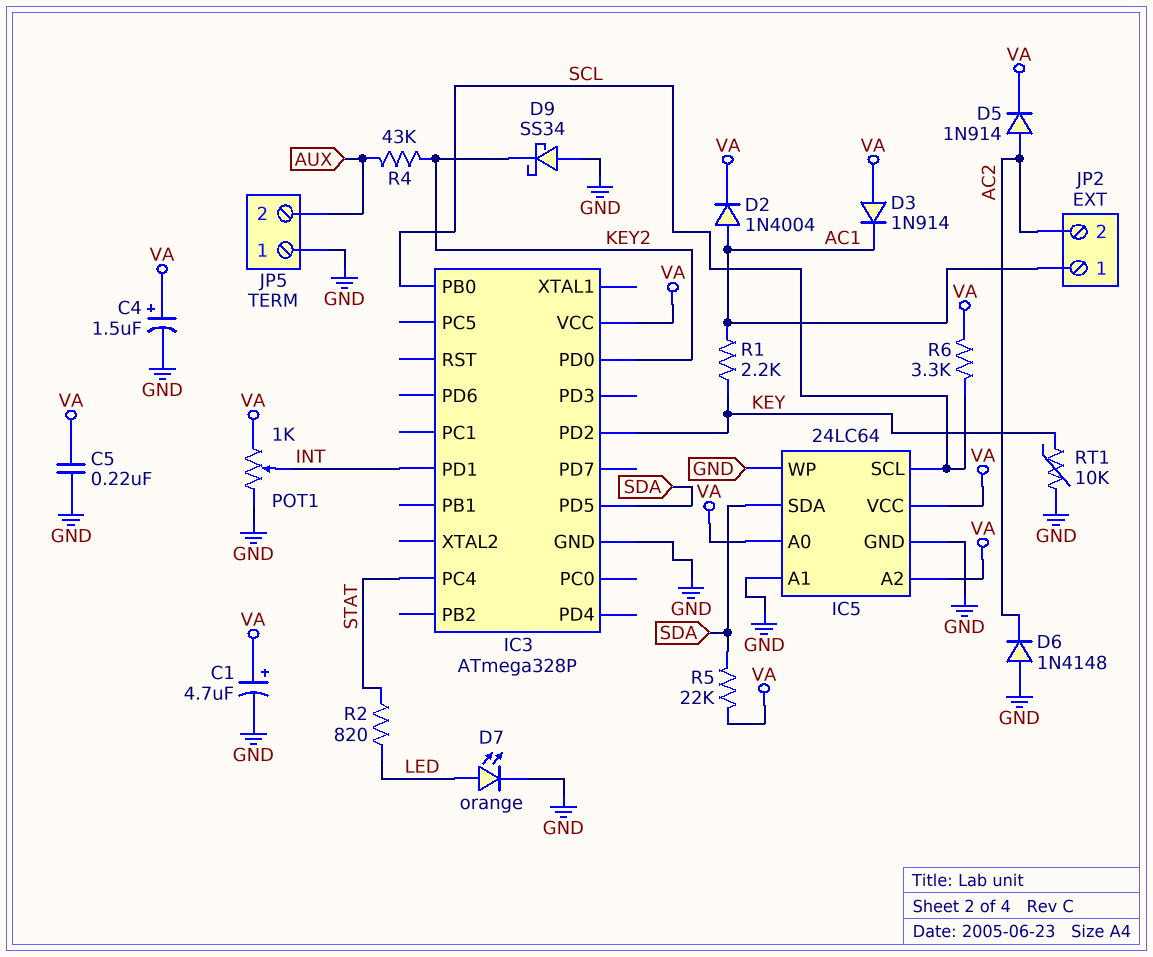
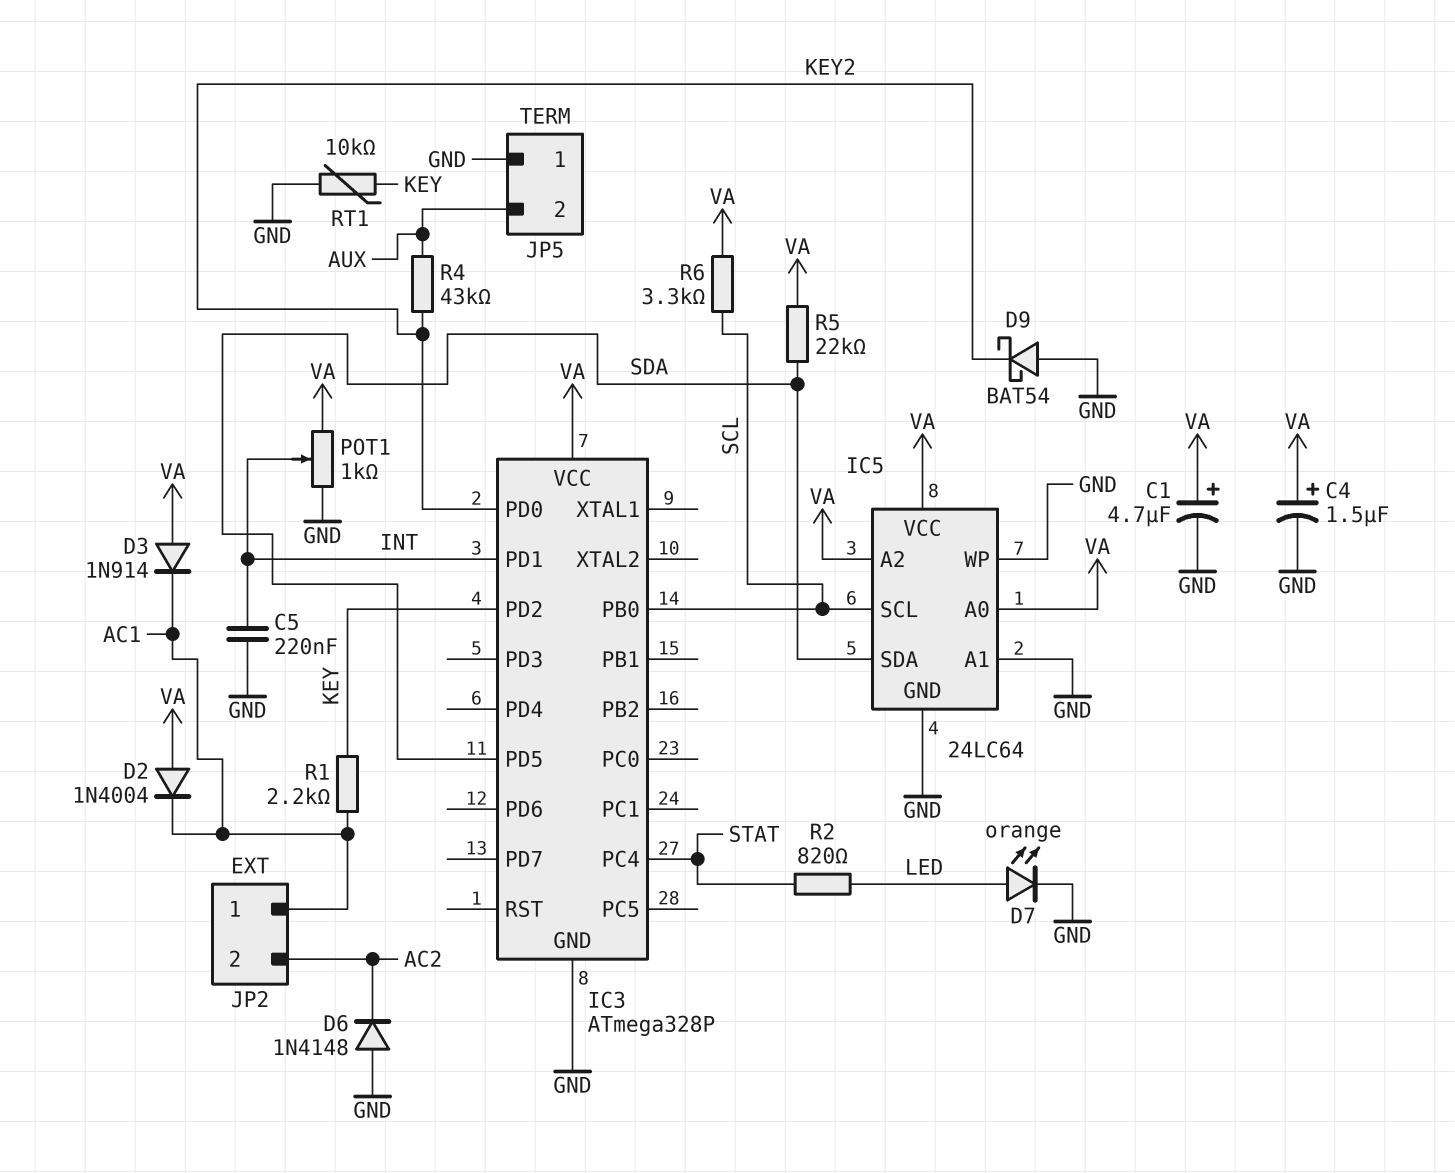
C5: 220nF (GND, VA) -> 220nF (GND, INT)
D2: diode 1N4004 (A AC1, K VA) -> diode 1N4004 (A VA, K AC1)
D5: diode 1N914 (A AC2, K VA) -> none
D9: schottky SS34 (A GND, K KEY2) -> schottky BAT54 (A GND, K KEY2)

